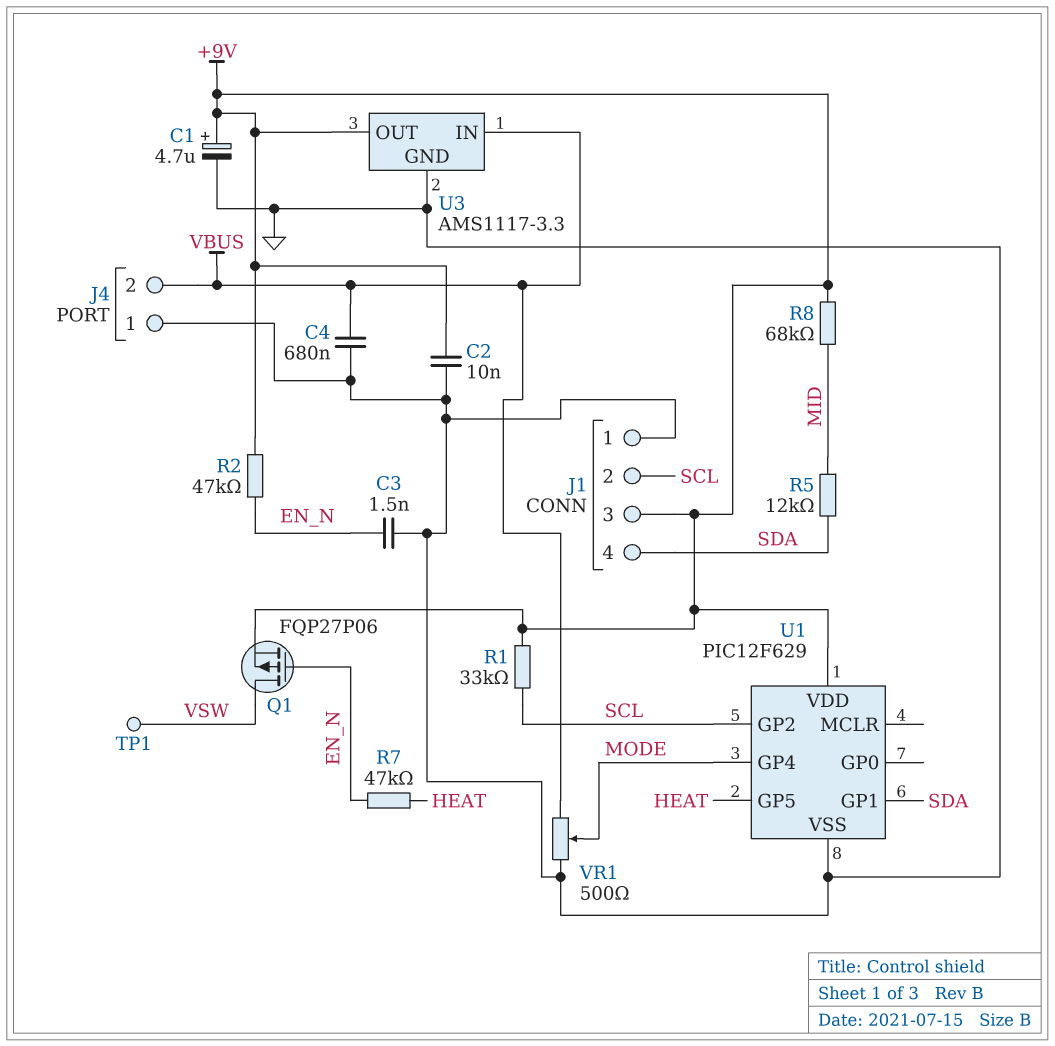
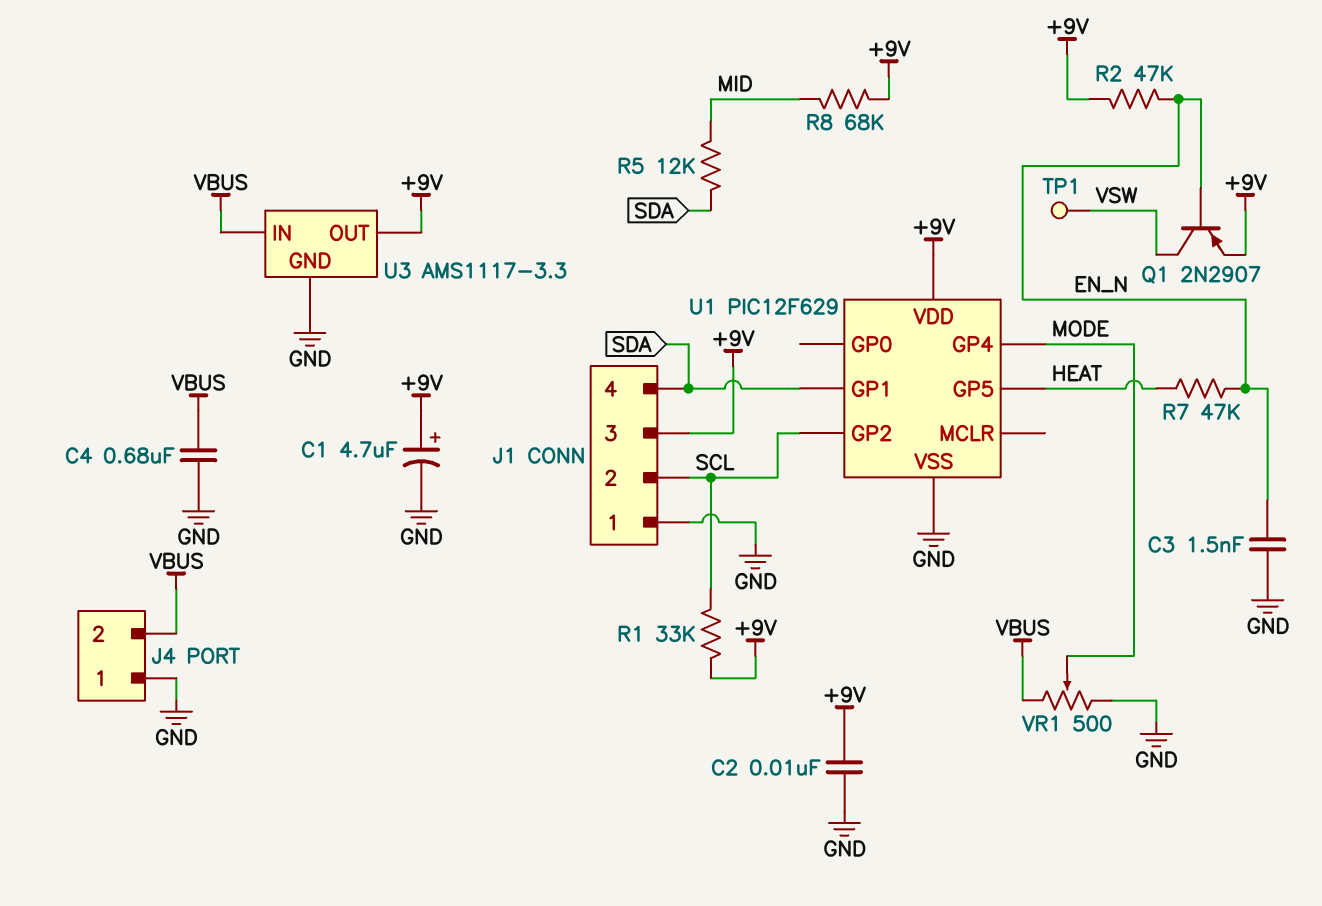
Q1: PMOS FQP27P06 (G EN_N, D VSW, S +9V) -> PNP 2N2907 (B EN_N, C VSW, E +9V)

